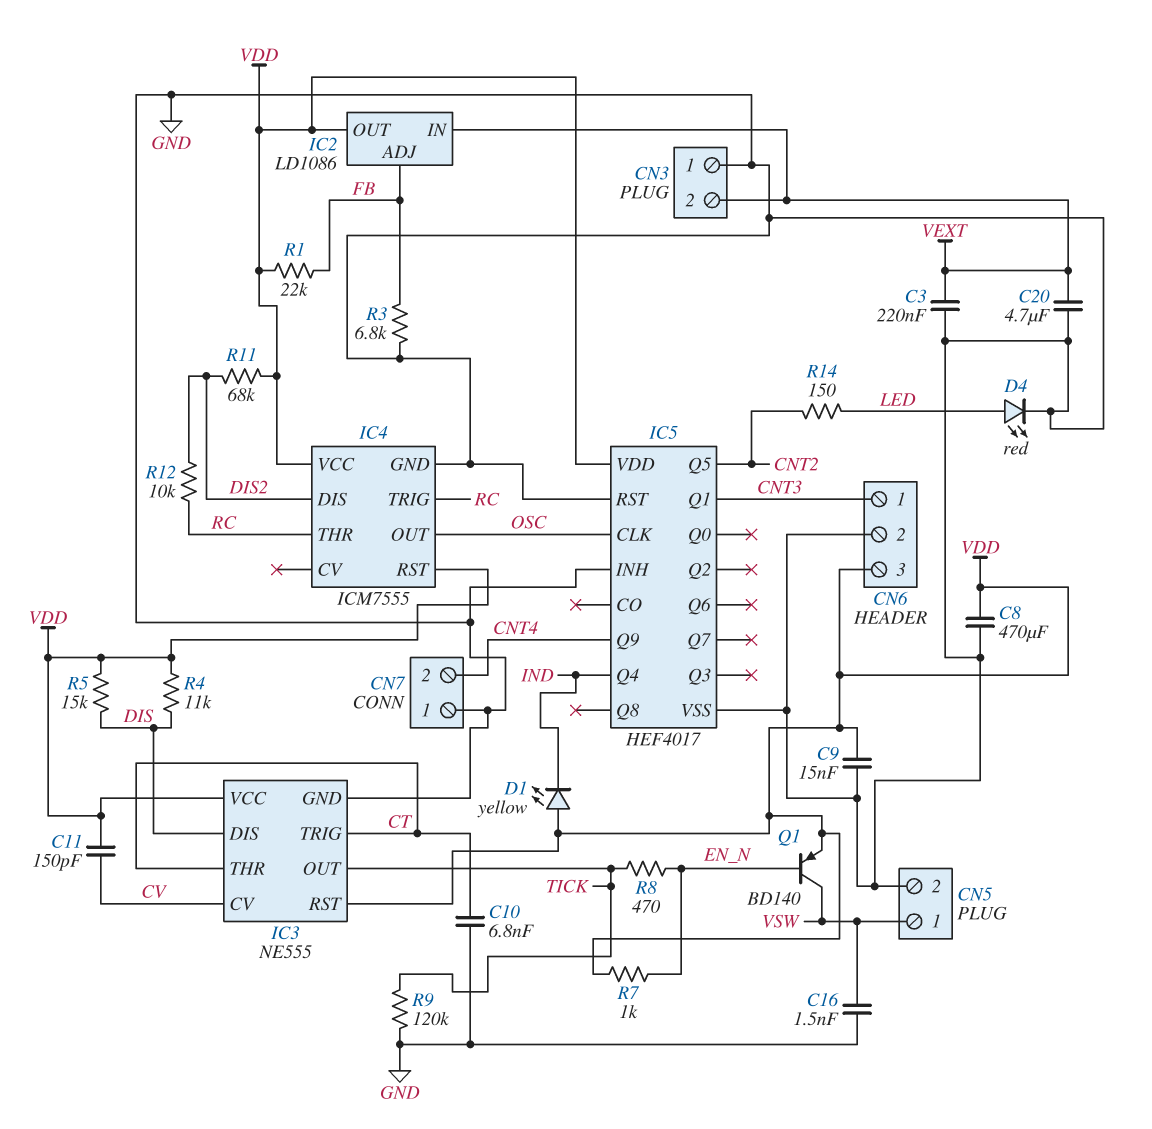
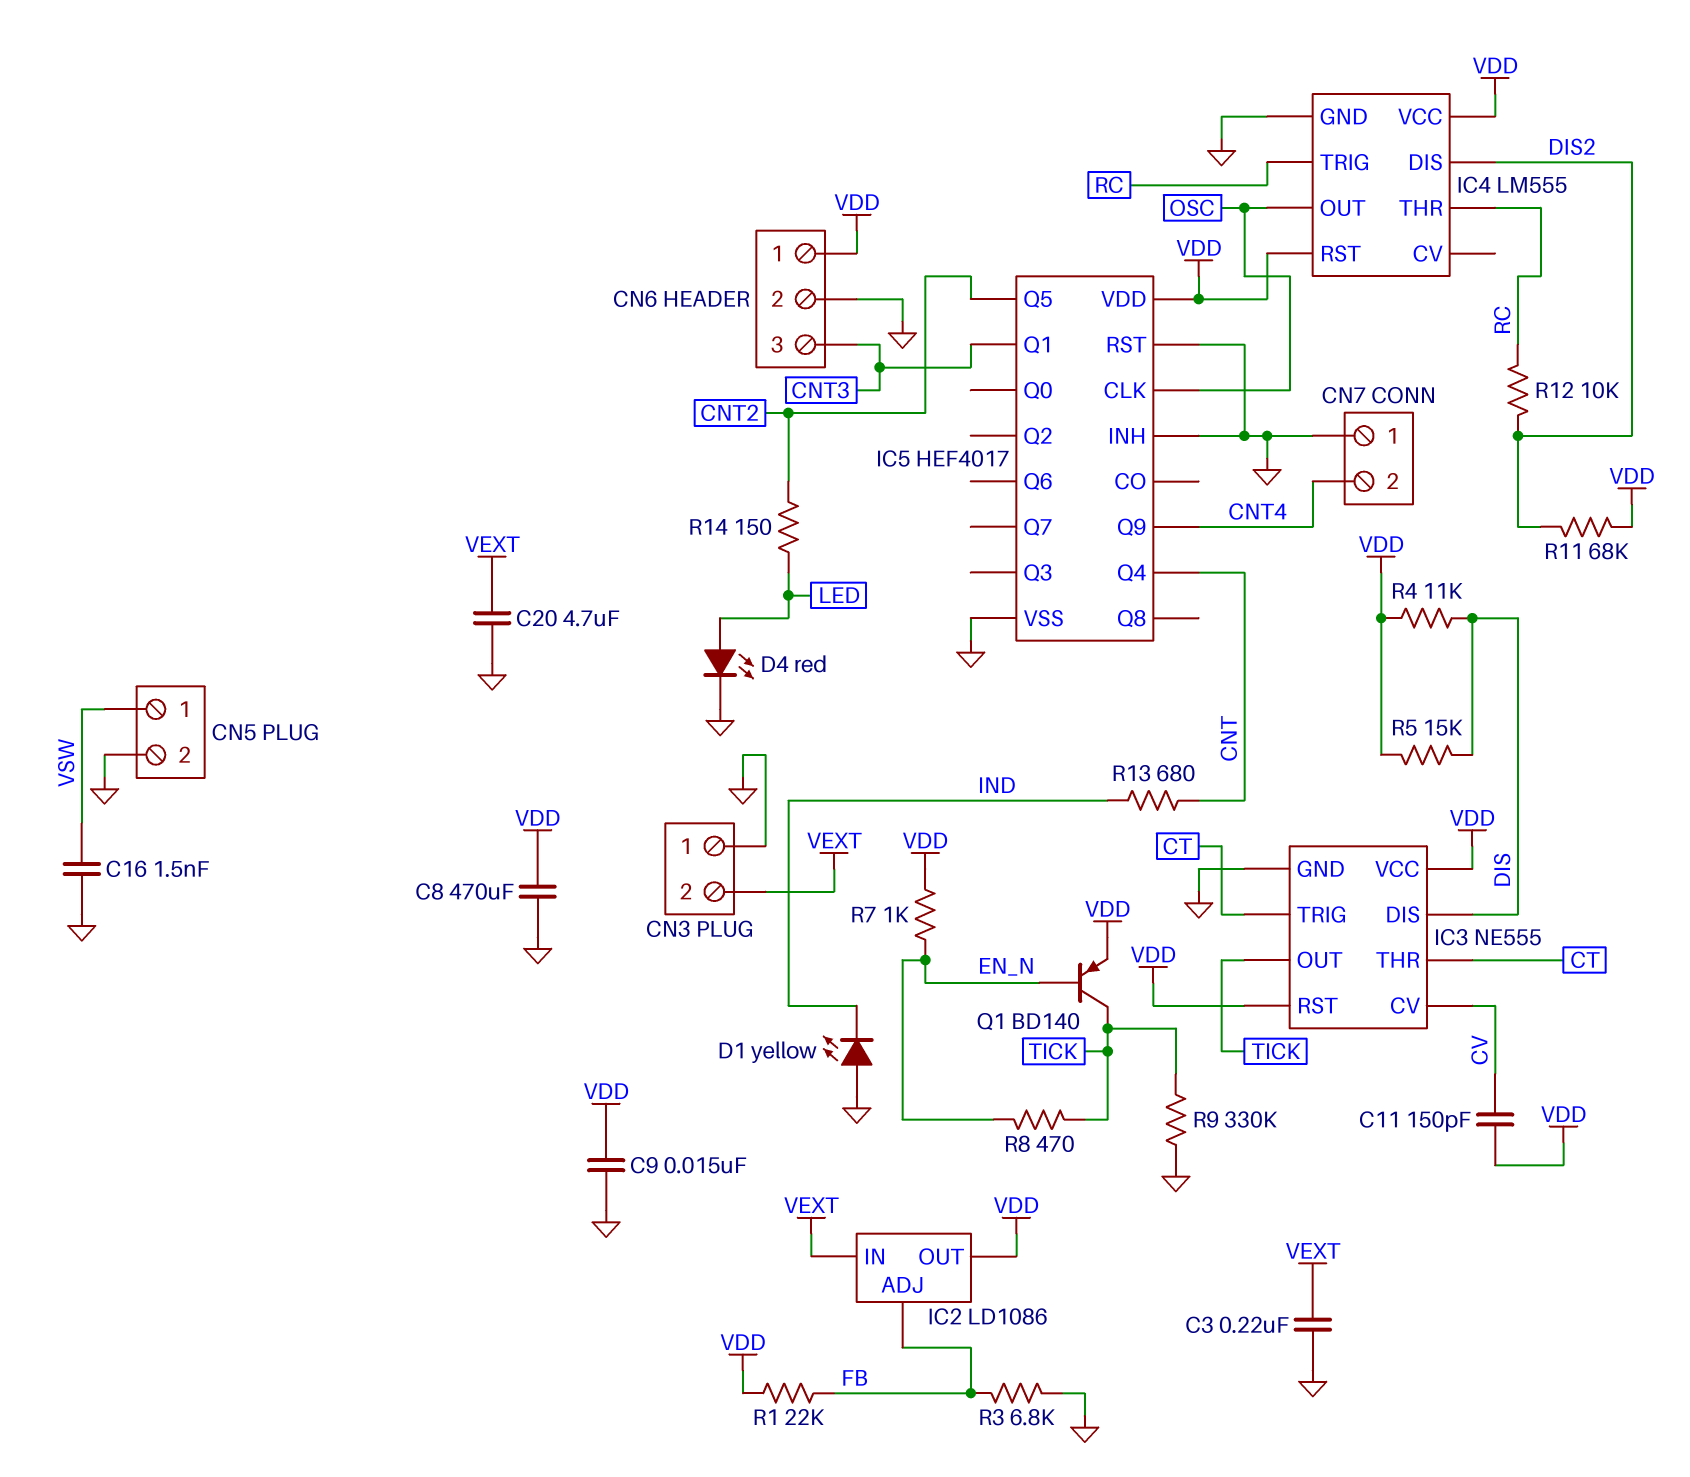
C10: 6.8nF (CT, GND) -> none
CN6 pin 1: CNT3 -> VDD
CN6 pin 3: VDD -> CNT3
D1: LED yellow (A VDD, K IND) -> LED yellow (A GND, K IND)
IC4: ICM7555 -> LM555
IC5 pin Q4: IND -> CNT
Q1: PNP BD140 (B EN_N, C VSW, E VDD) -> PNP BD140 (B EN_N, C TICK, E VDD)
R9: 120k (GND, TICK) -> 330k (GND, TICK)
R13: none -> 680 (CNT, IND)

